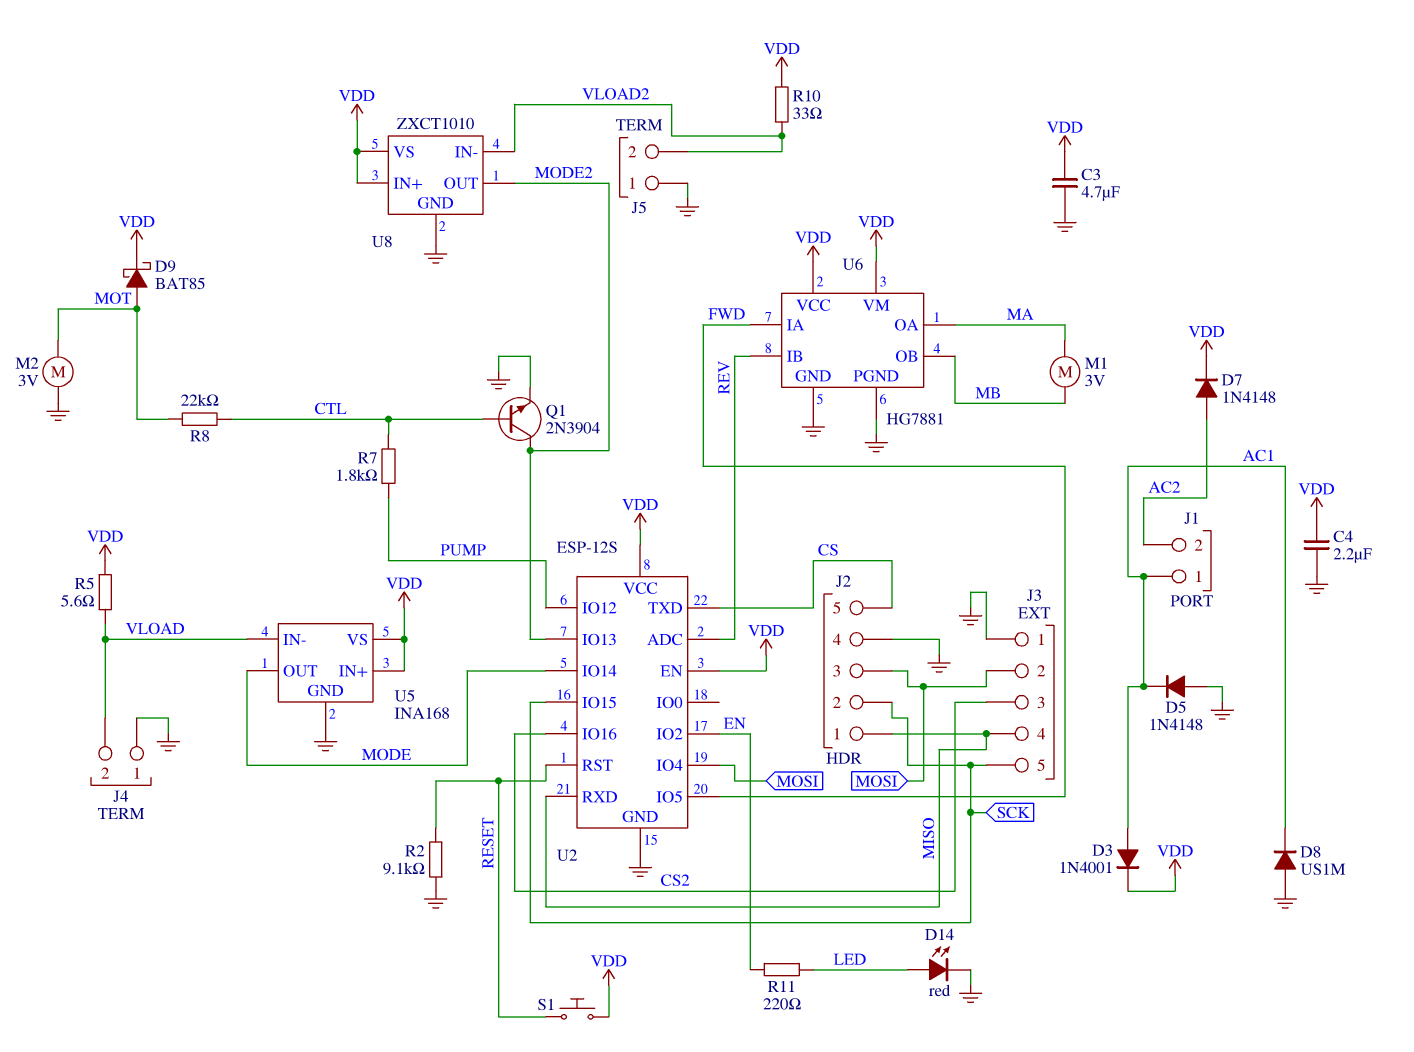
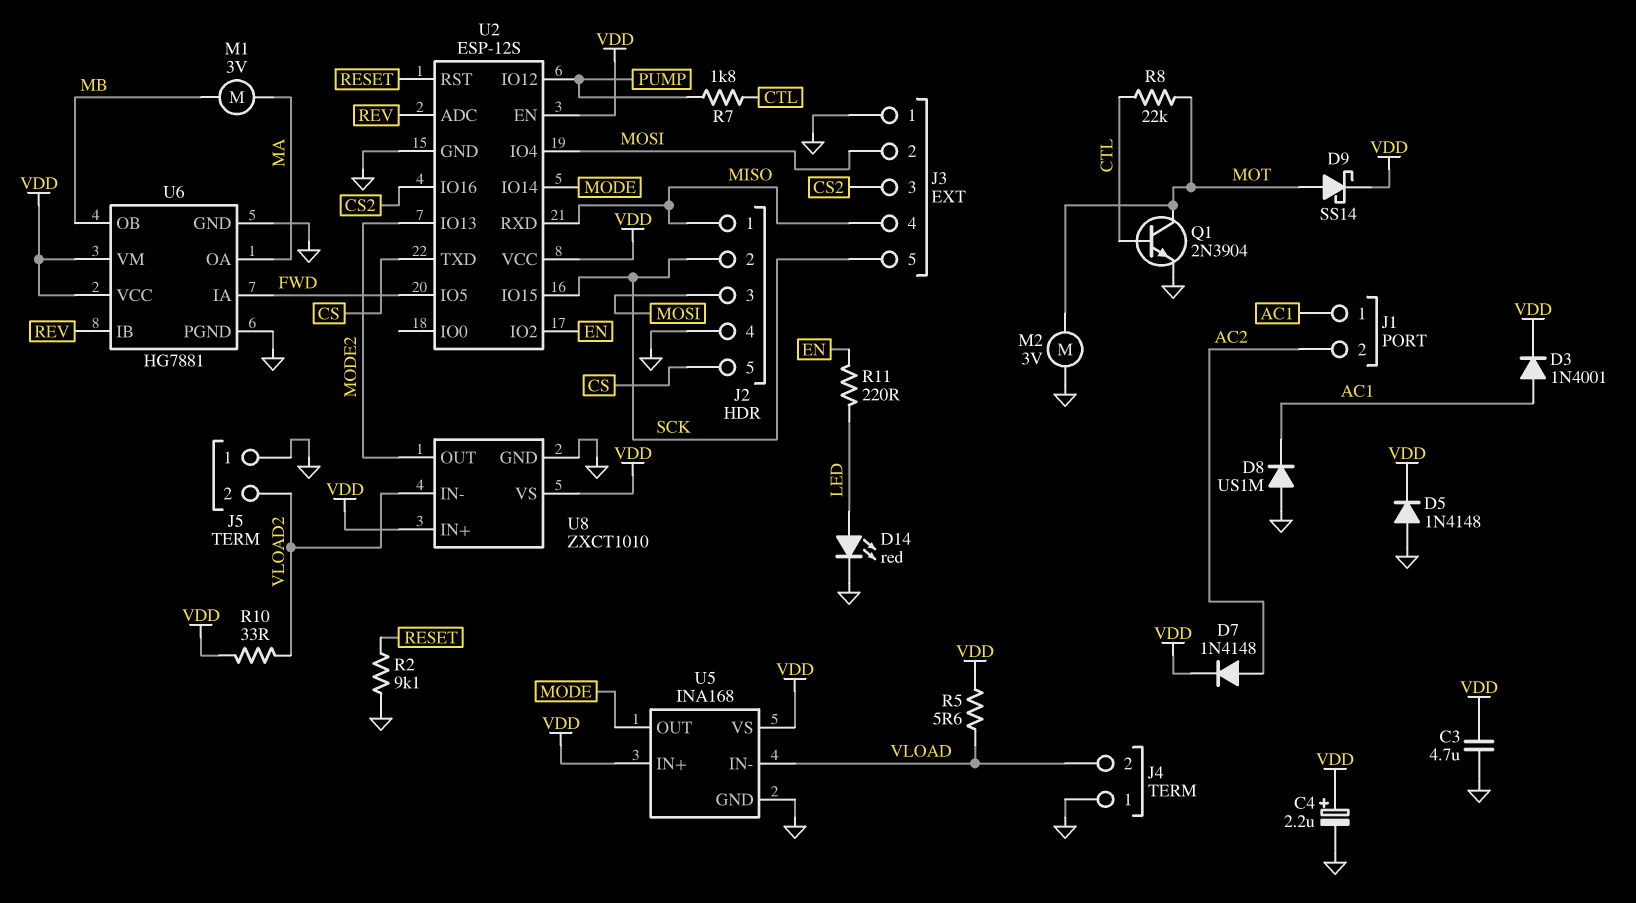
C4: 2.2uF (GND, VDD) -> 2.2uF (plus VDD, minus GND)
D5: diode 1N4148 (A GND, K AC1) -> diode 1N4148 (A GND, K VDD)
D9: schottky BAT85 (A MOT, K VDD) -> schottky SS14 (A MOT, K VDD)
Q1: NPN 2N3904 (B CTL, C MODE2, E GND) -> NPN 2N3904 (B CTL, C MOT, E GND)
S1: button (RESET, VDD) -> none

